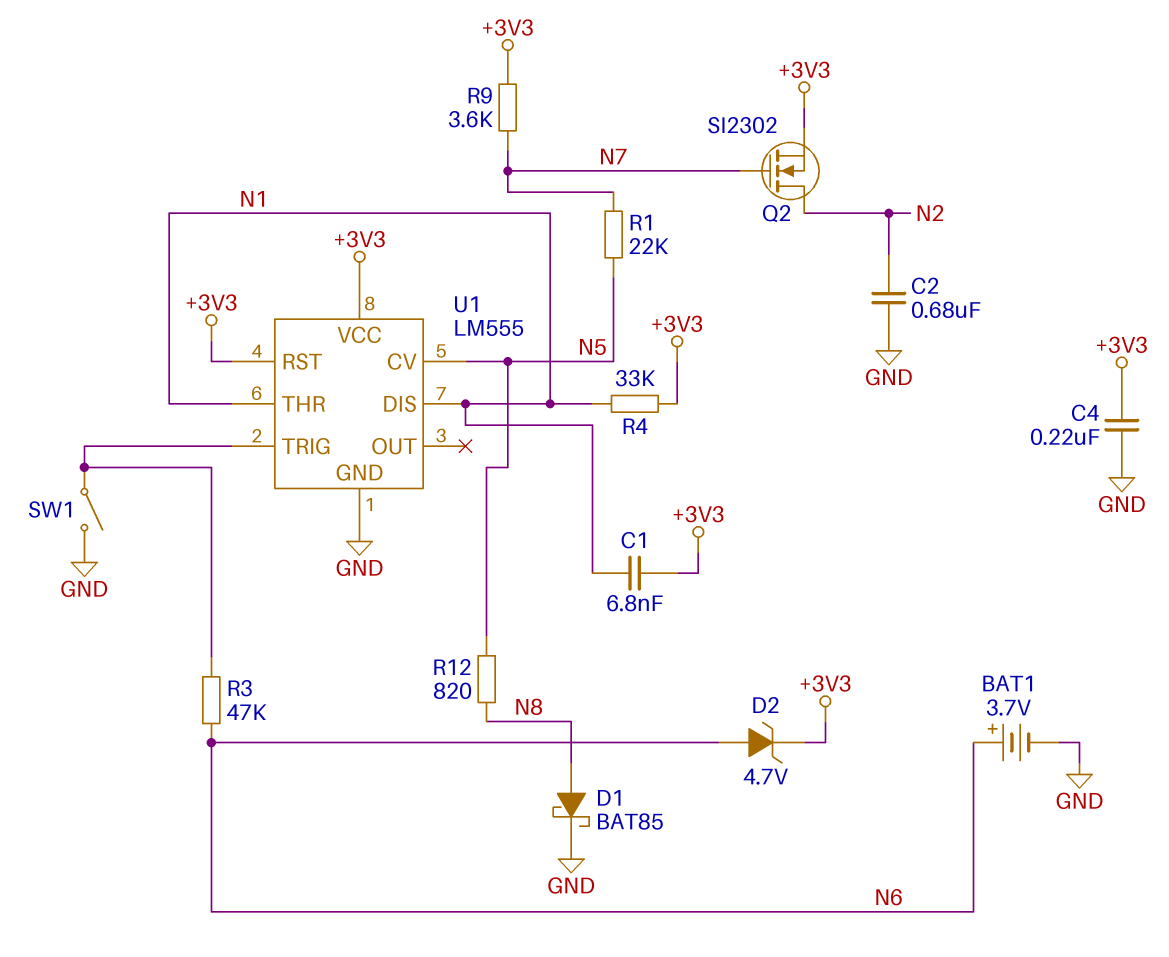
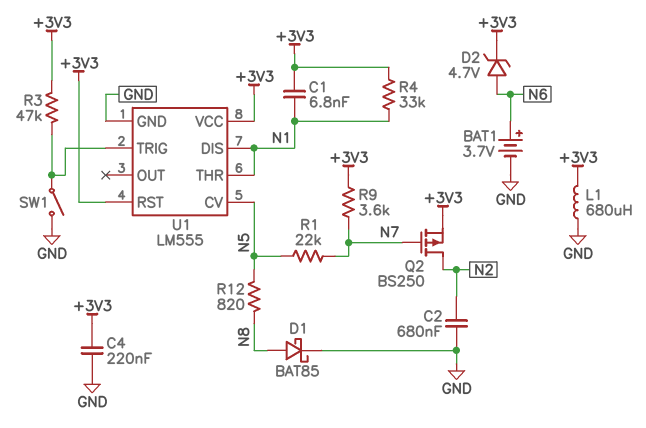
L1: none -> 680uH (+3V3, GND)
Q2: NMOS SI2302 (G N7, D N2, S +3V3) -> PMOS BS250 (G N7, D N2, S +3V3)
R3: 47k (N6, U1/TRIG) -> 47k (+3V3, U1/TRIG)

